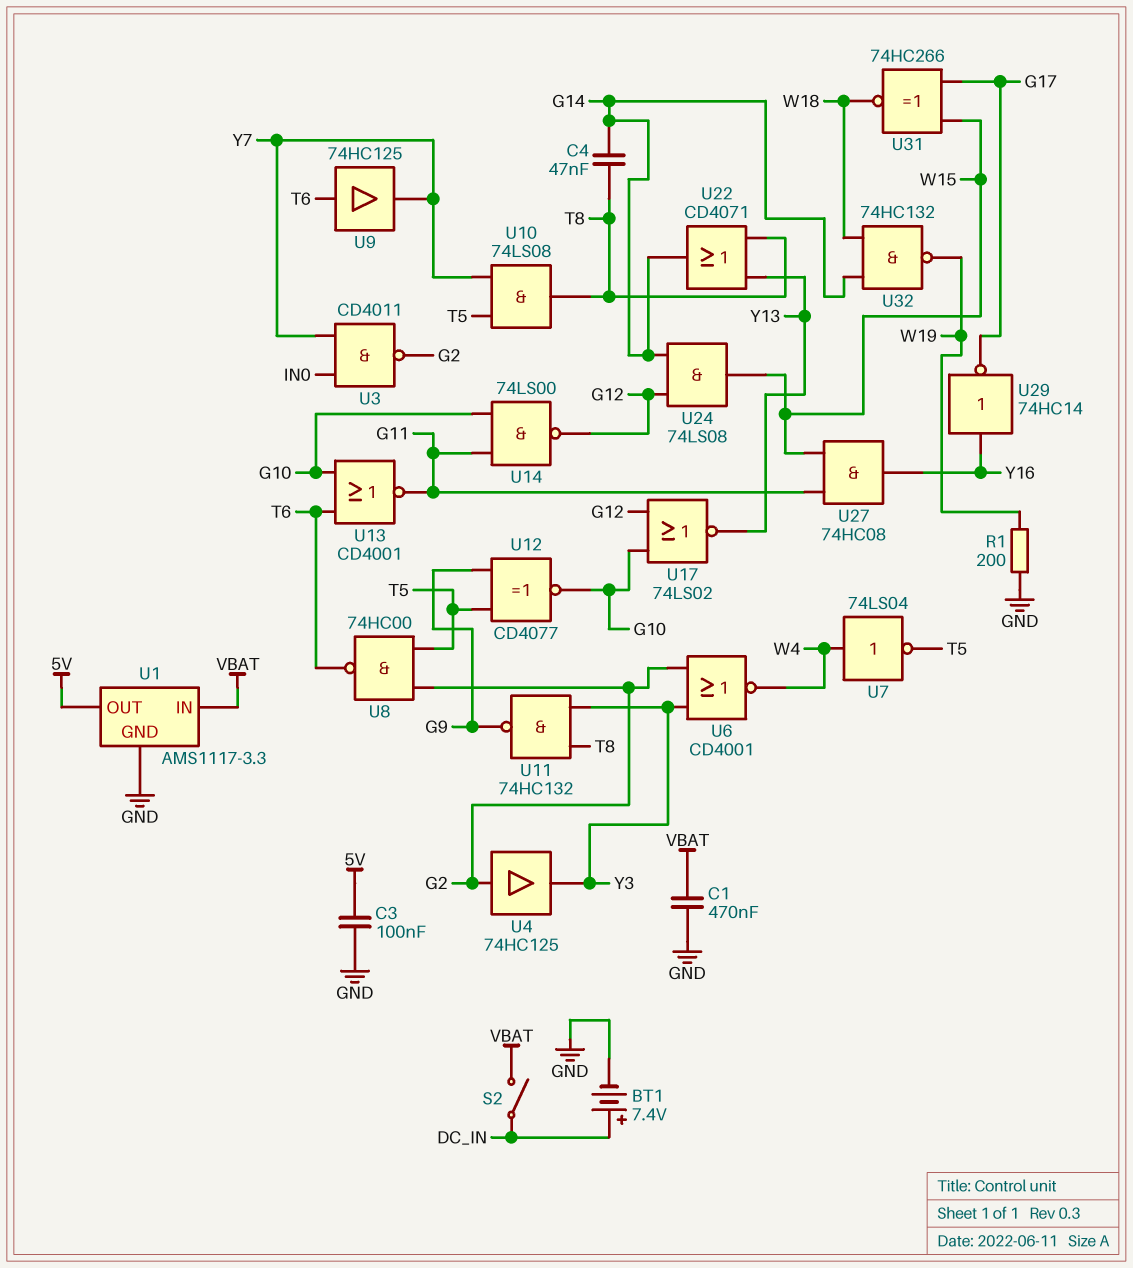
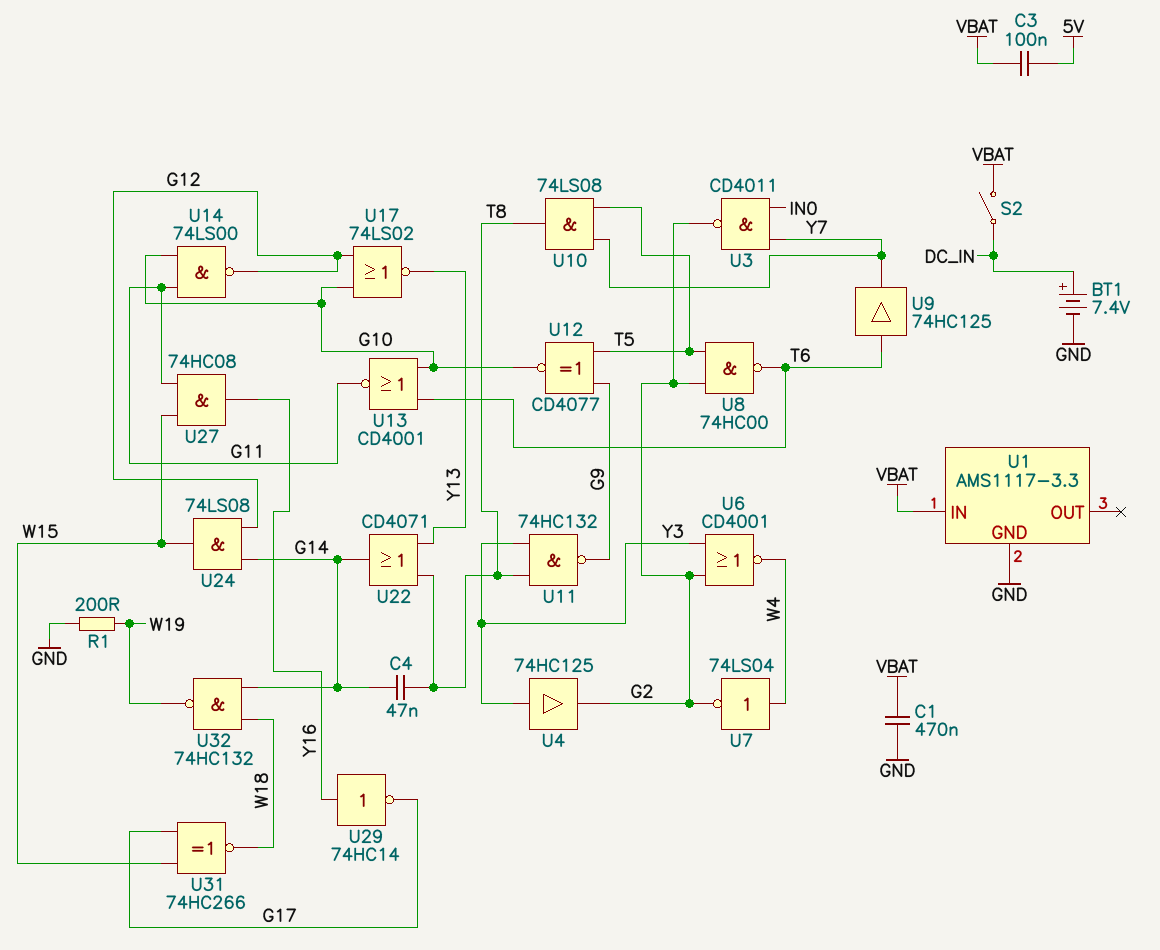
C3: 100nF (5V, GND) -> 100nF (5V, VBAT)
U1 pin OUT: 5V -> none
U4: buffer 74HC125 (in G2, out Y3) -> buffer 74HC125 (in Y3, out G2)
U7: NOT 74LS04 (in W4, out T5) -> NOT 74LS04 (in W4, out G2)

